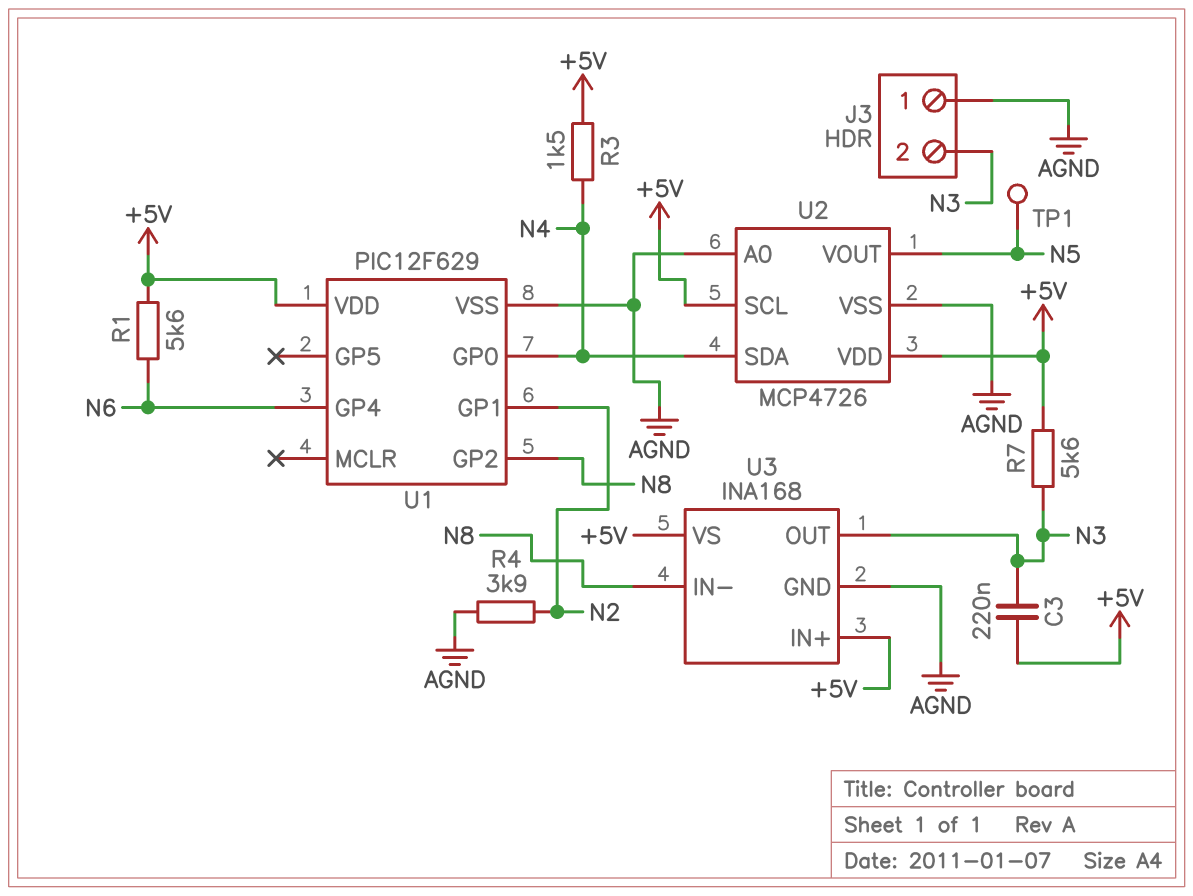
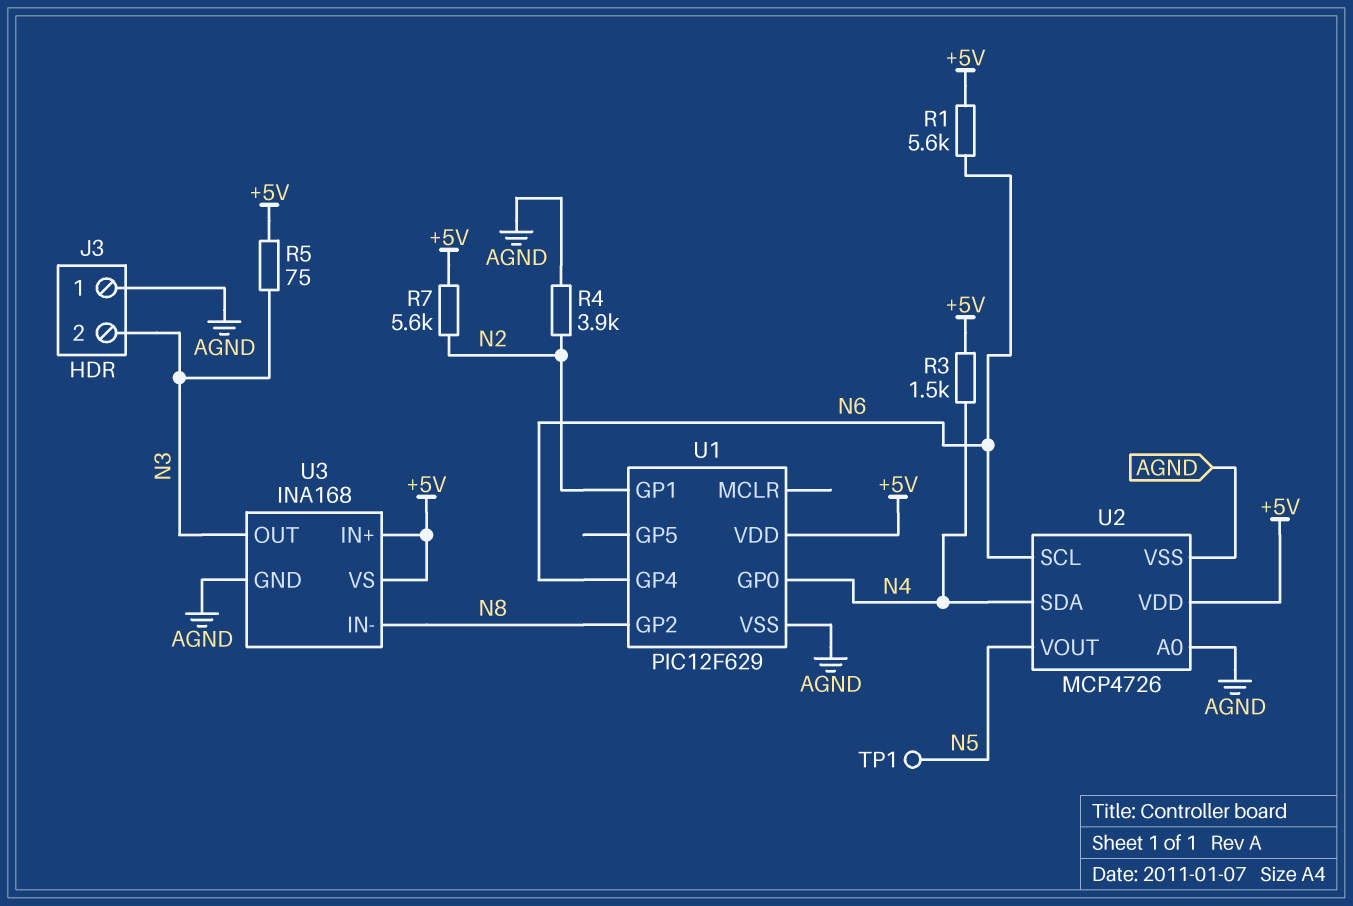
C3: 220nF (+5V, N3) -> none
R5: none -> 75 (+5V, N3)
R7: 5.6k (+5V, N3) -> 5.6k (+5V, N2)
U2 pin SCL: +5V -> N6

